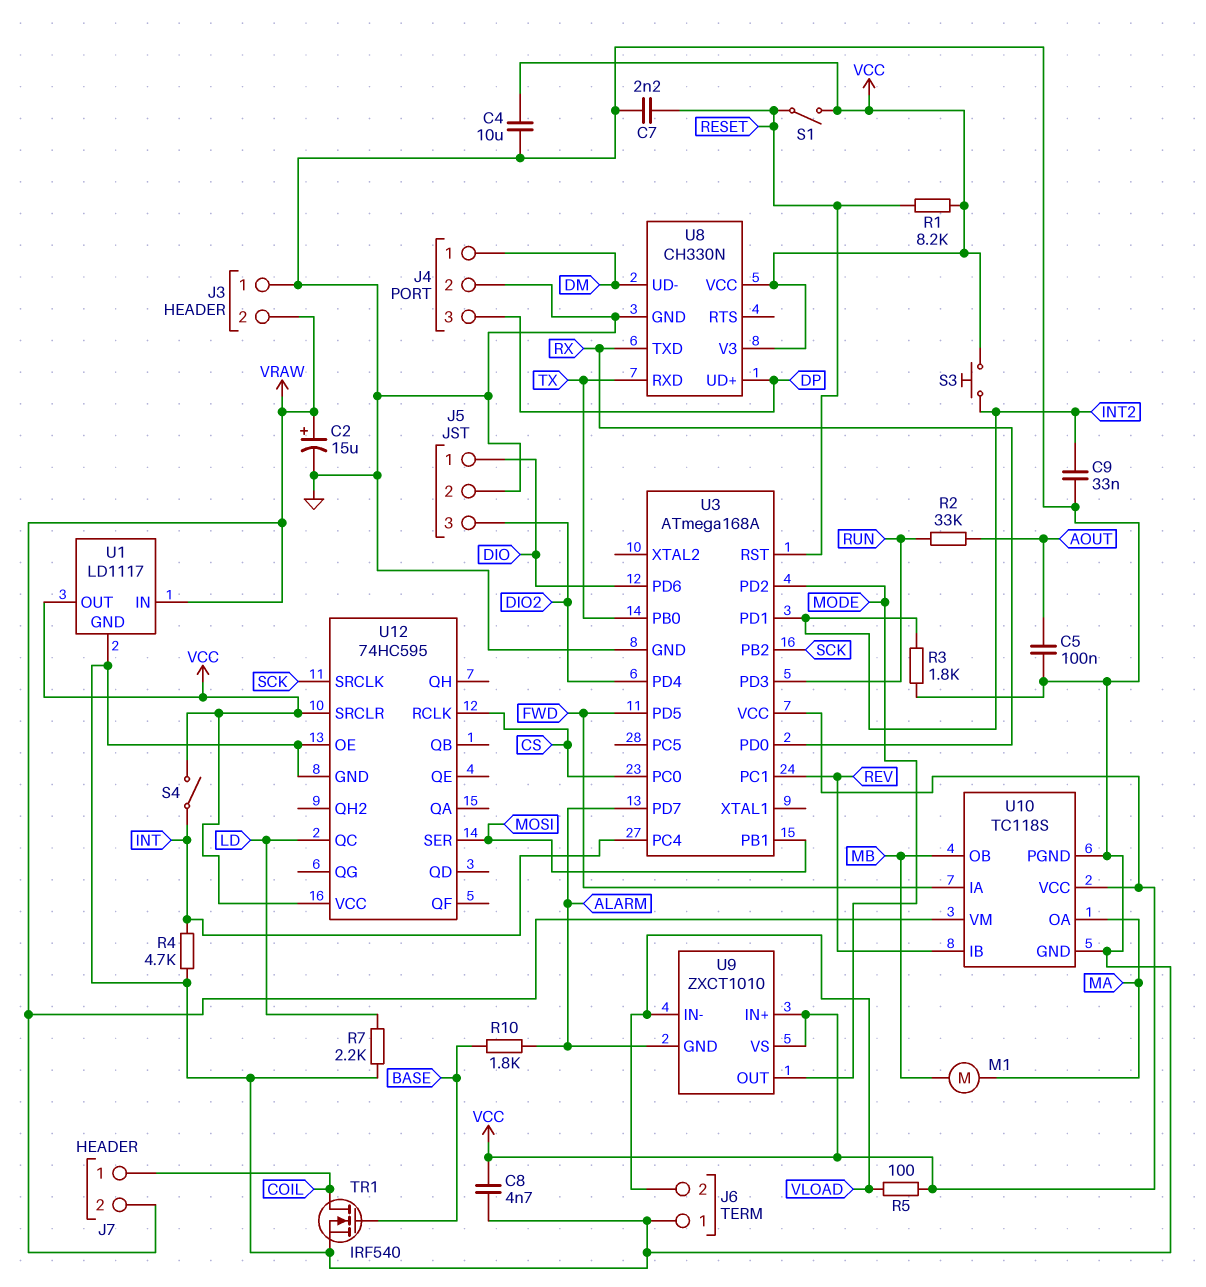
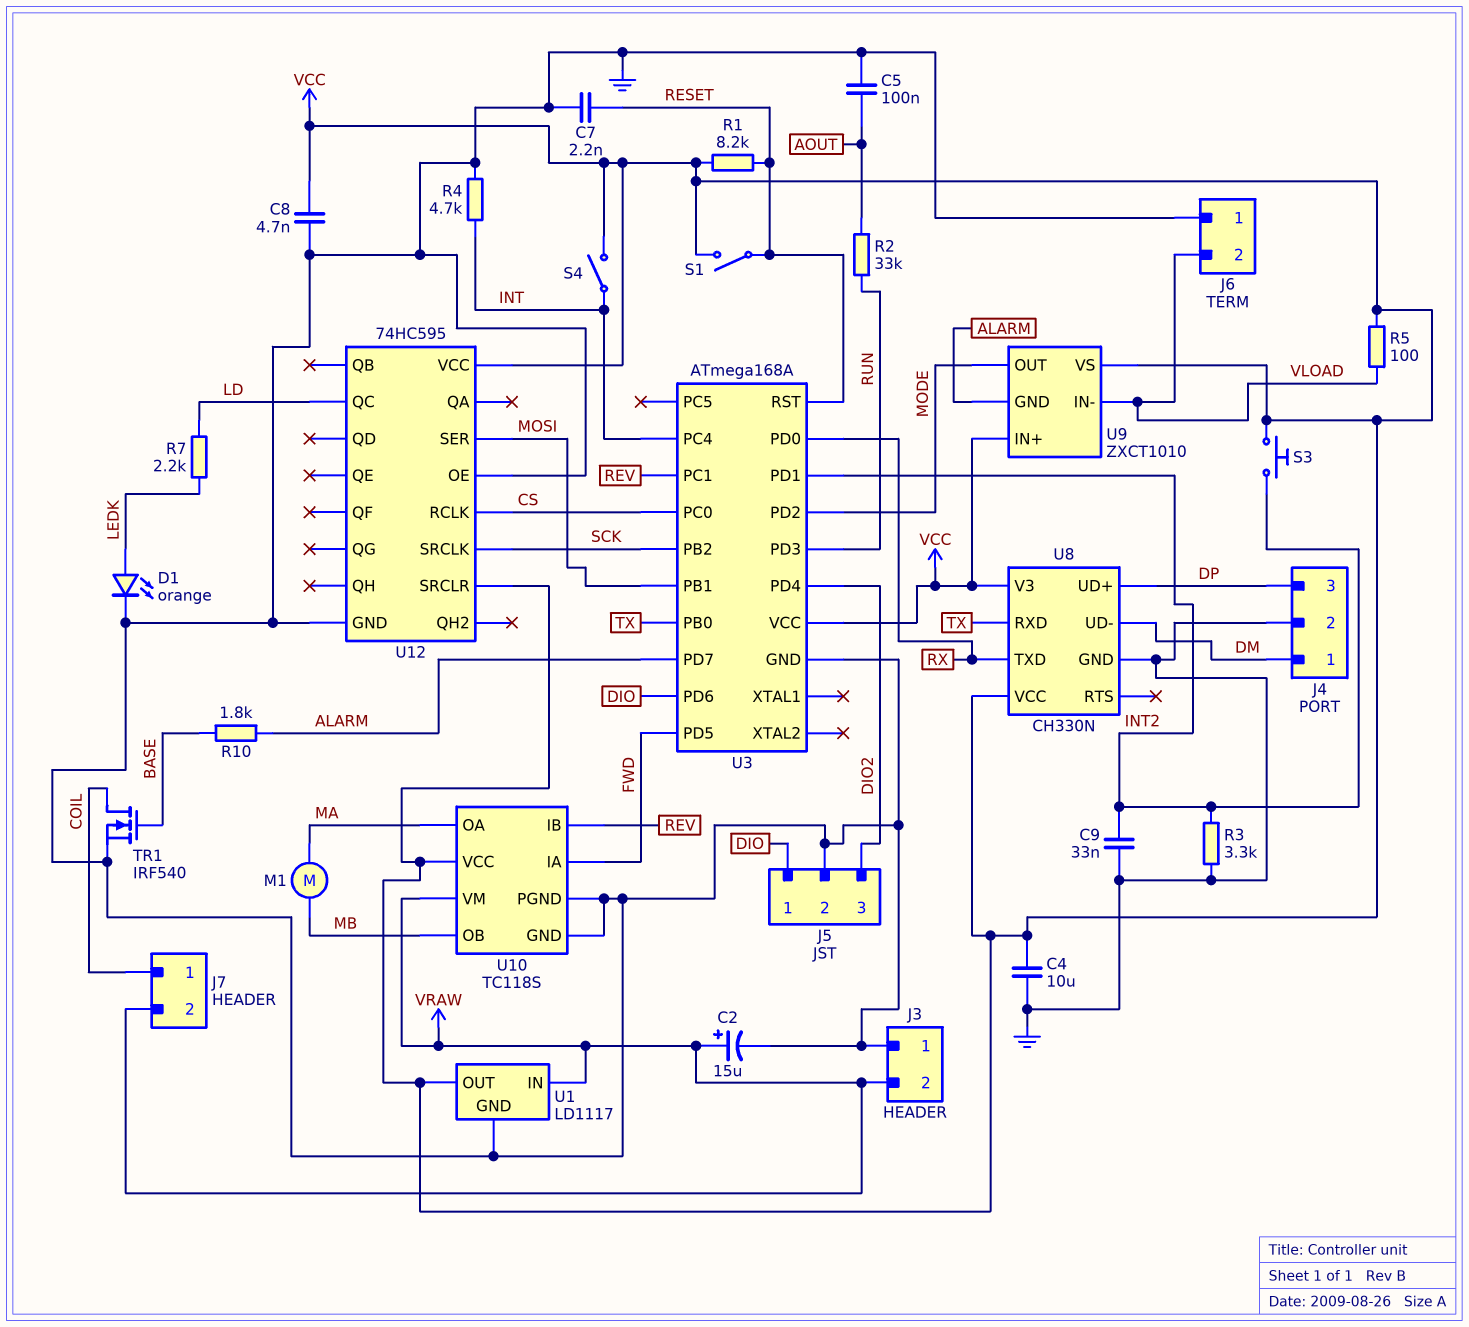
D1: none -> LED orange (A LEDK, K GND)
R3: 1.8k (GND, INT2) -> 3.3k (GND, INT2)
R7: 2.2k (GND, LD) -> 2.2k (LD, LEDK)

